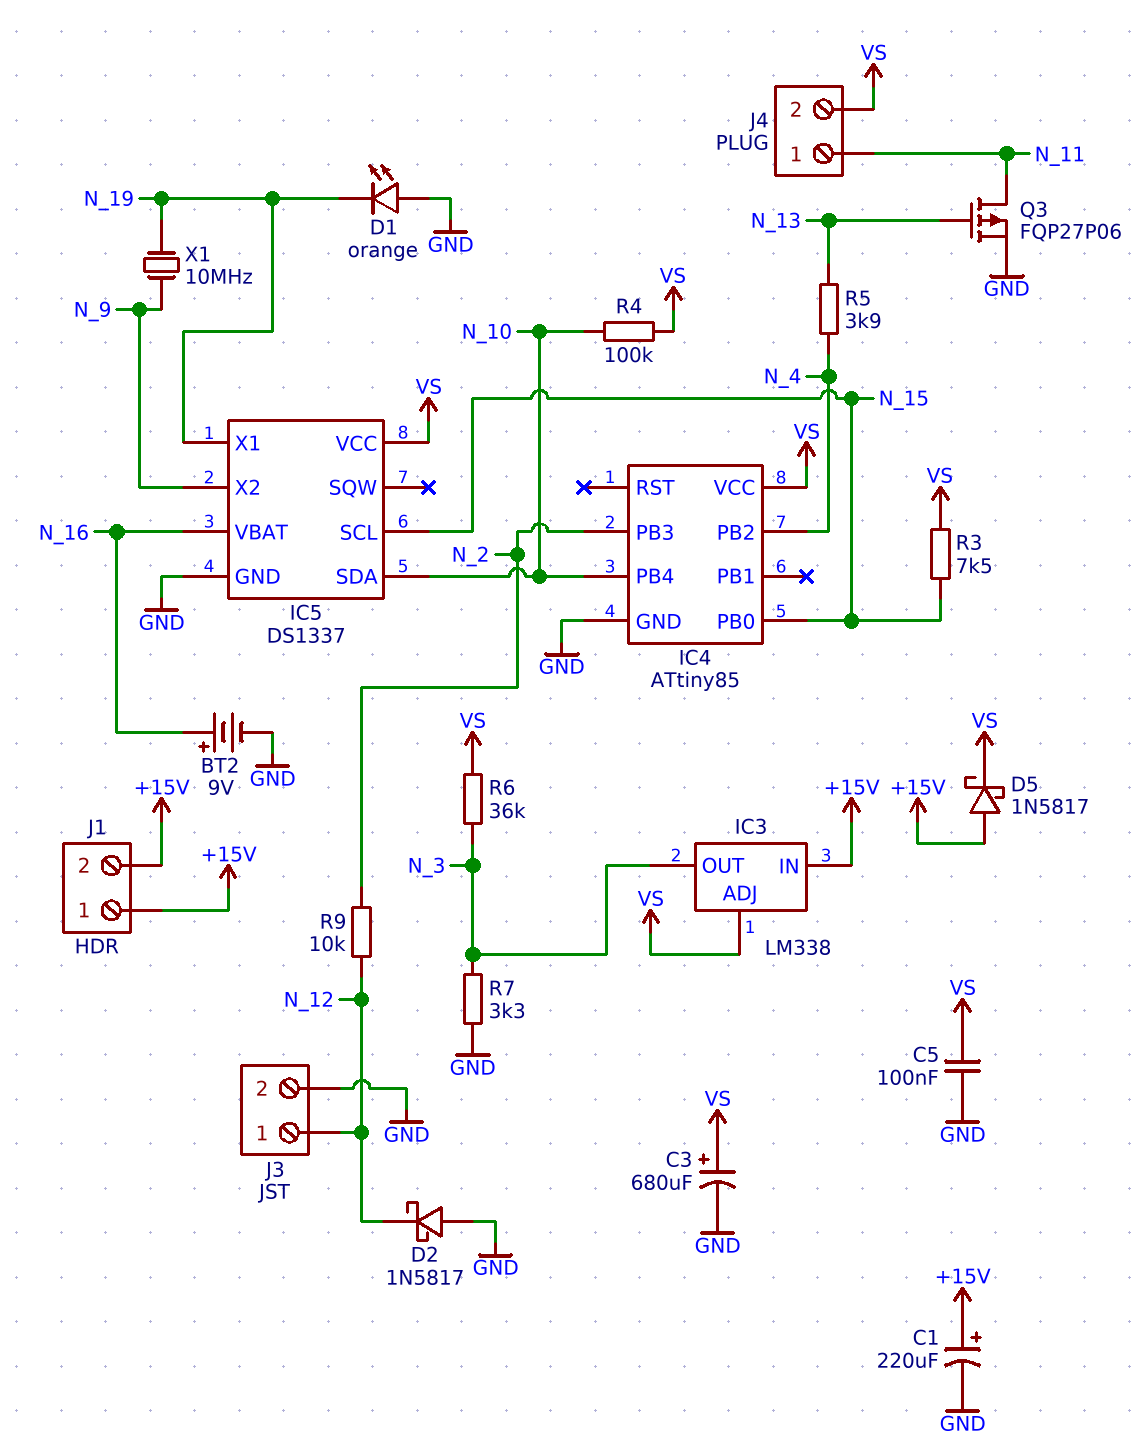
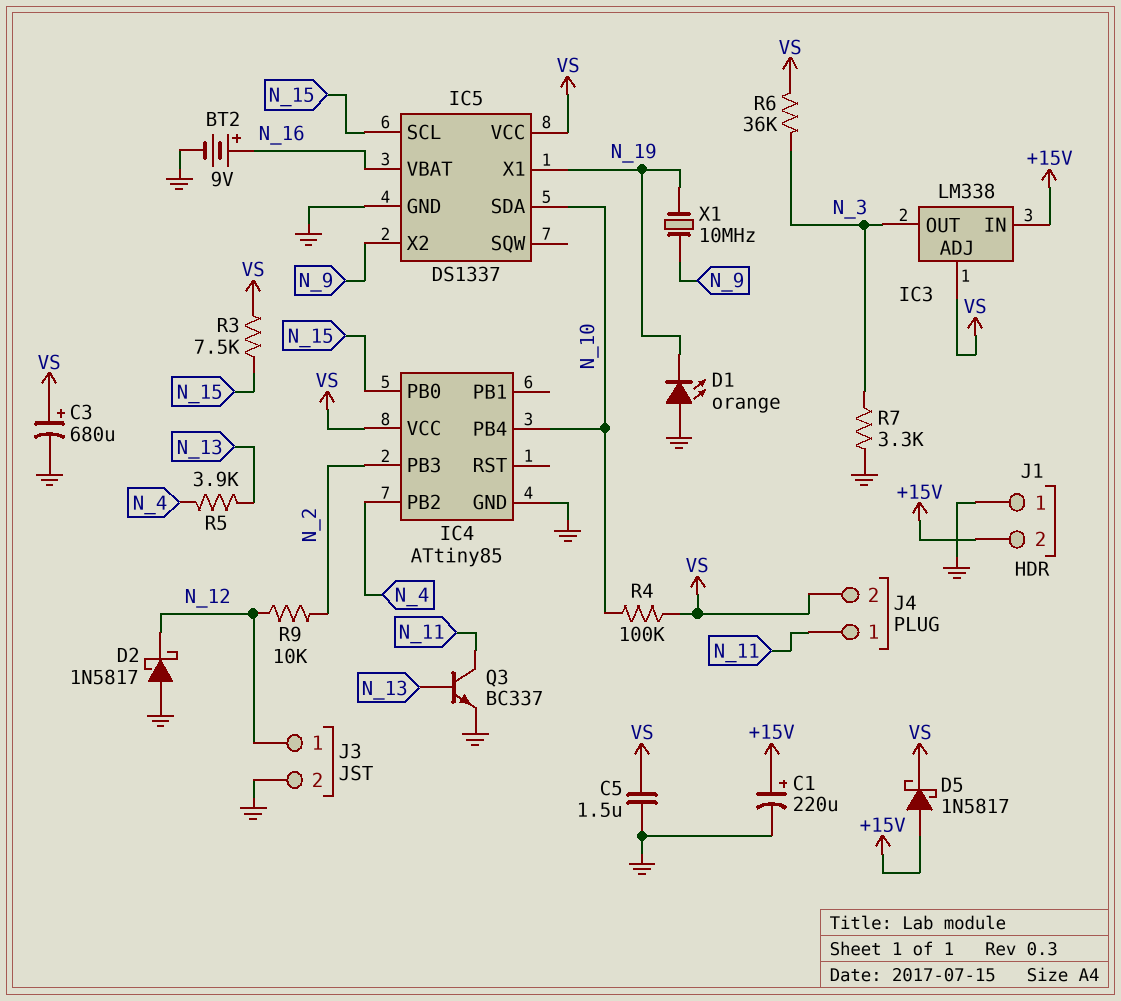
C5: 100nF (GND, VS) -> 1.5uF (GND, VS)
J1 pin 1: +15V -> GND
Q3: PMOS FQP27P06 (G N_13, D N_11, S GND) -> NPN BC337 (B N_13, C N_11, E GND)

